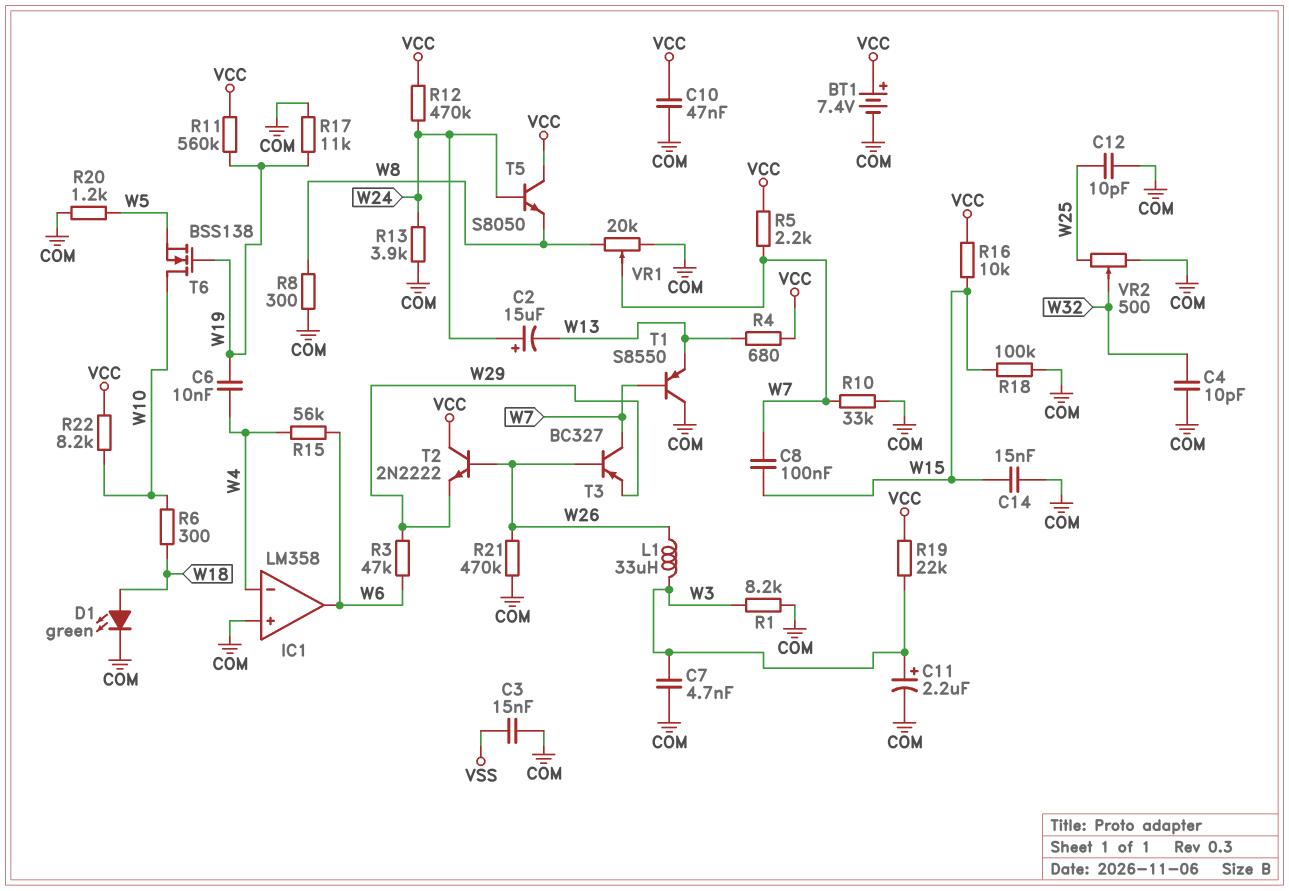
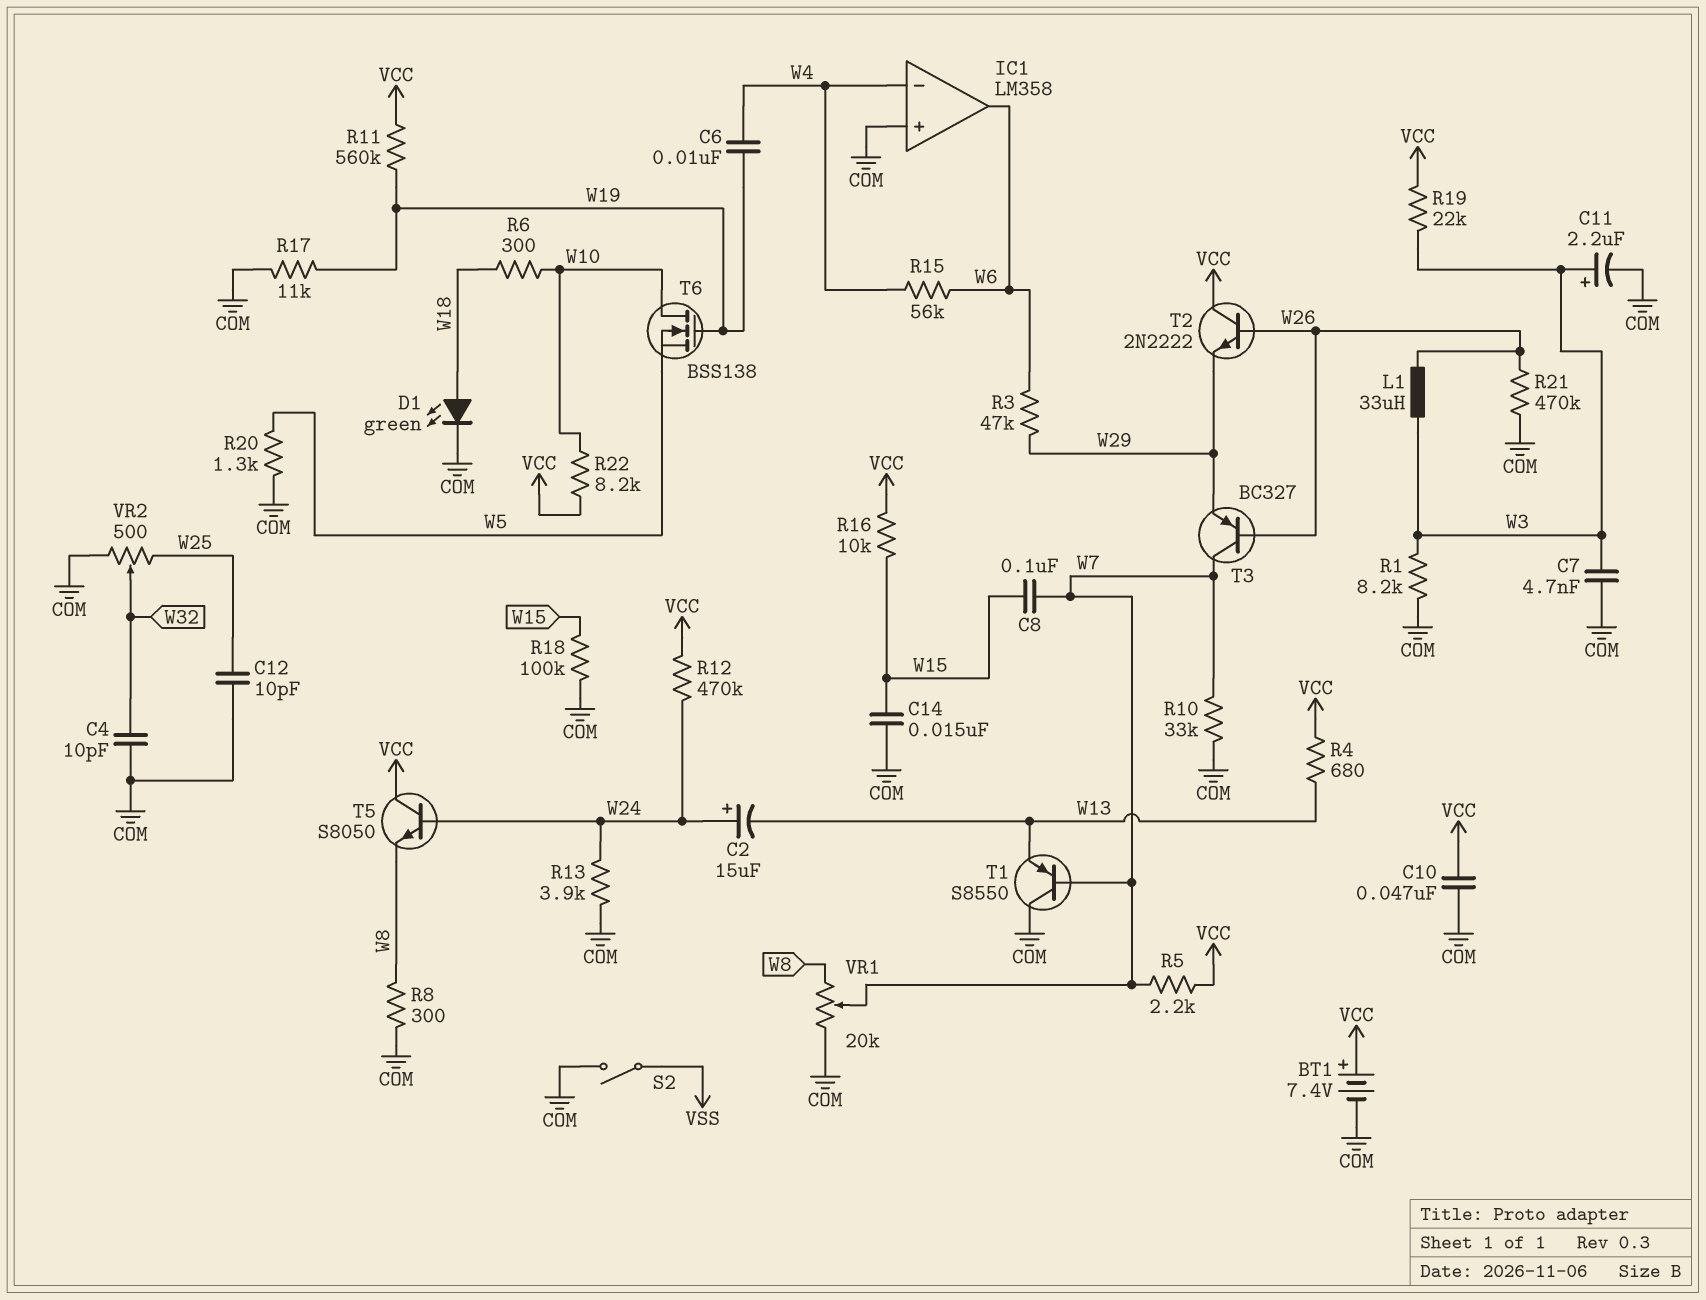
C3: 15nF (COM, VSS) -> none
R20: 1.2k (COM, W5) -> 1.3k (COM, W5)
S2: none -> switch (COM, VSS)

